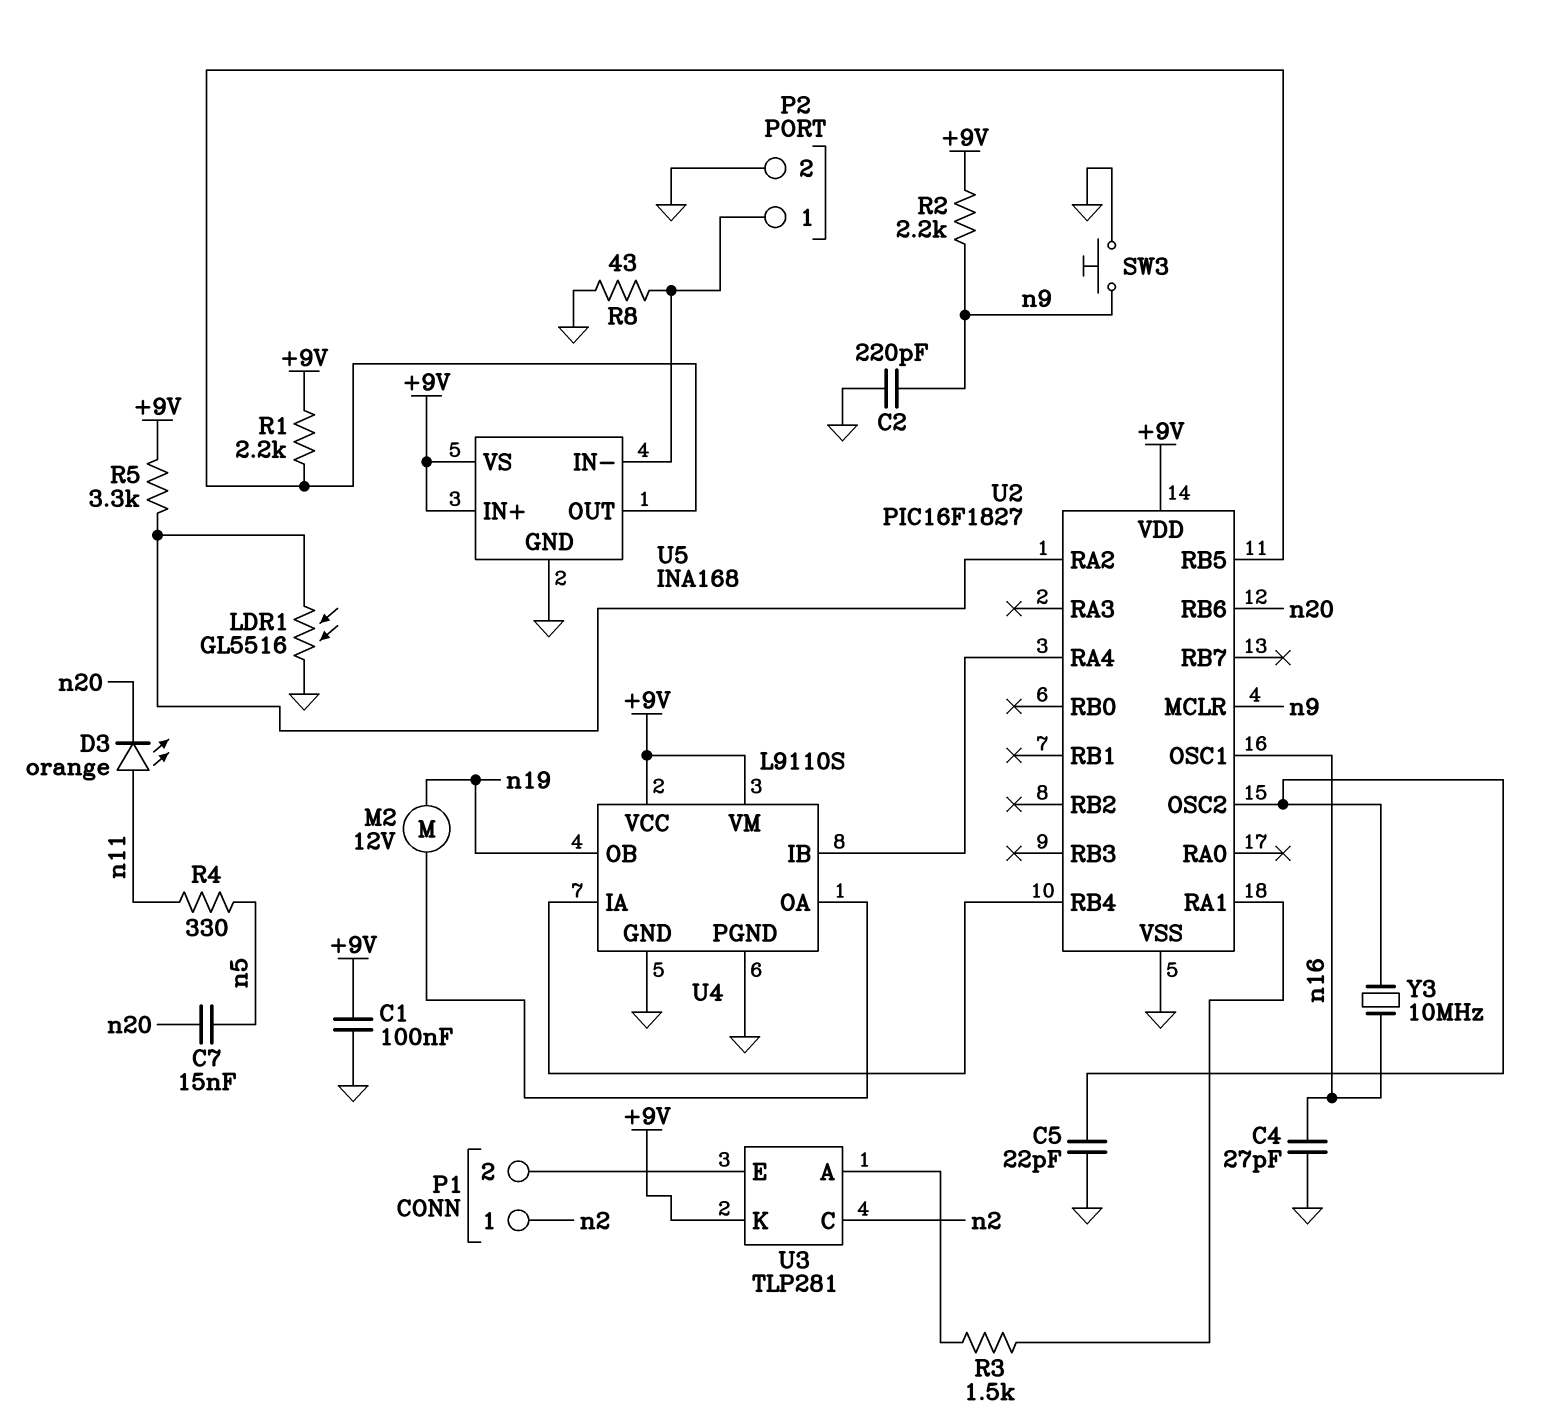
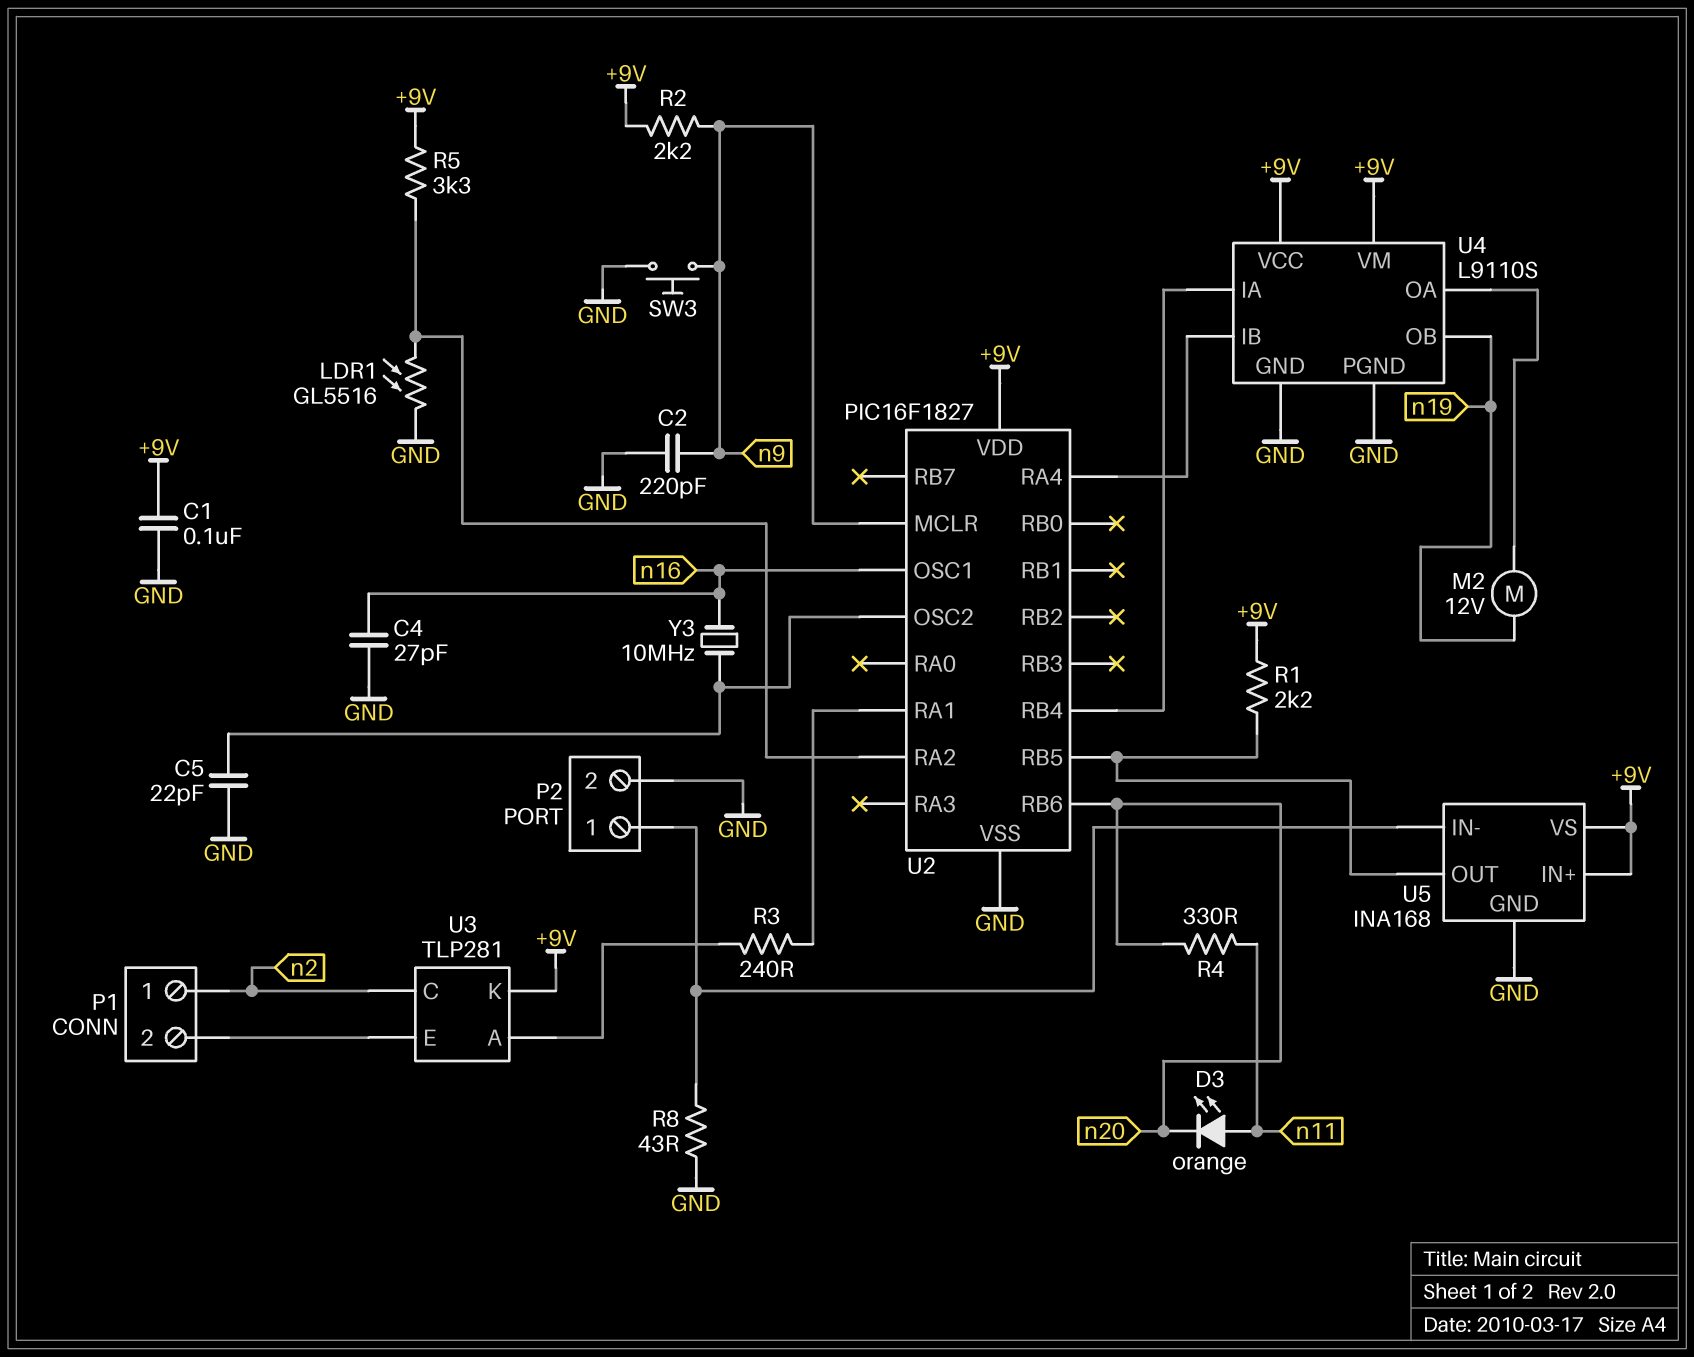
C7: 15nF (n5, n20) -> none
R3: 1.5k (U2/RA1, U3/A) -> 240 (U2/RA1, U3/A)
R4: 330 (n5, n11) -> 330 (n11, n20)

